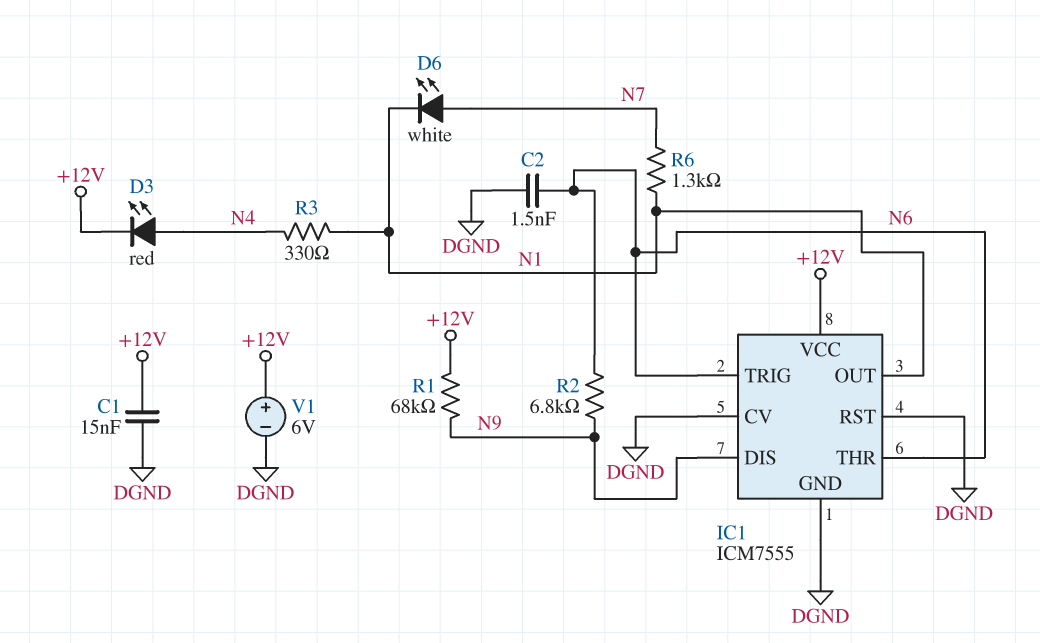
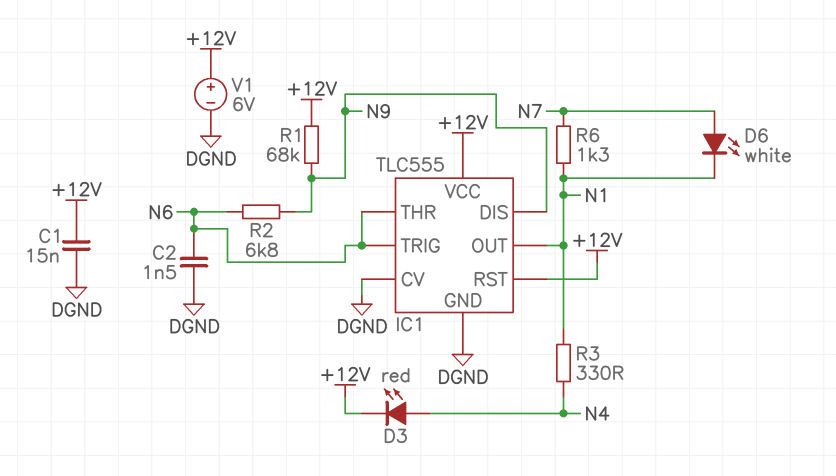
IC1: ICM7555 -> TLC555
IC1 pin RST: DGND -> +12V

